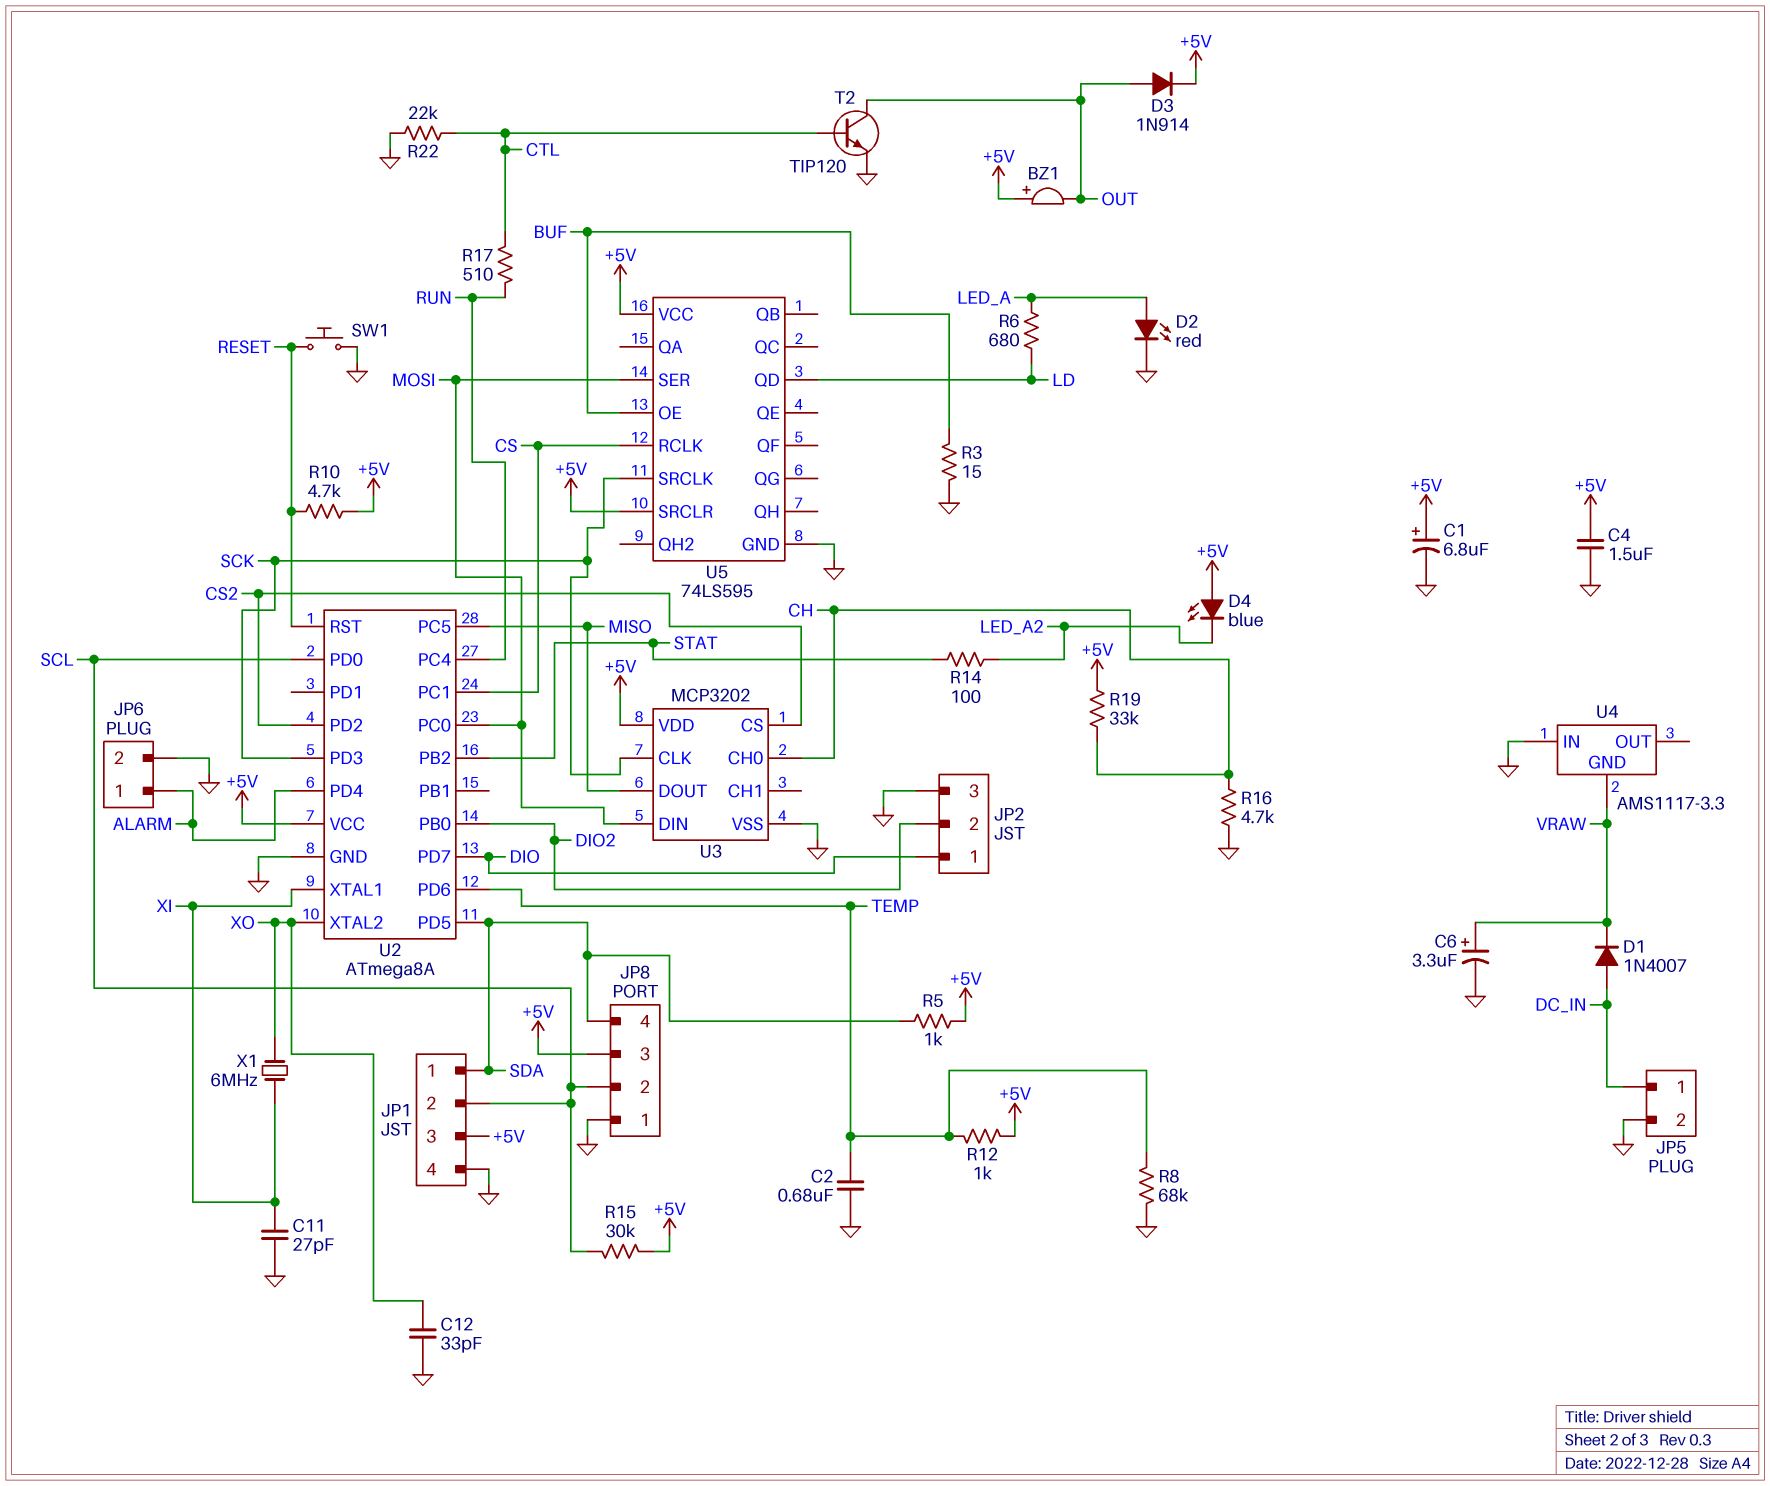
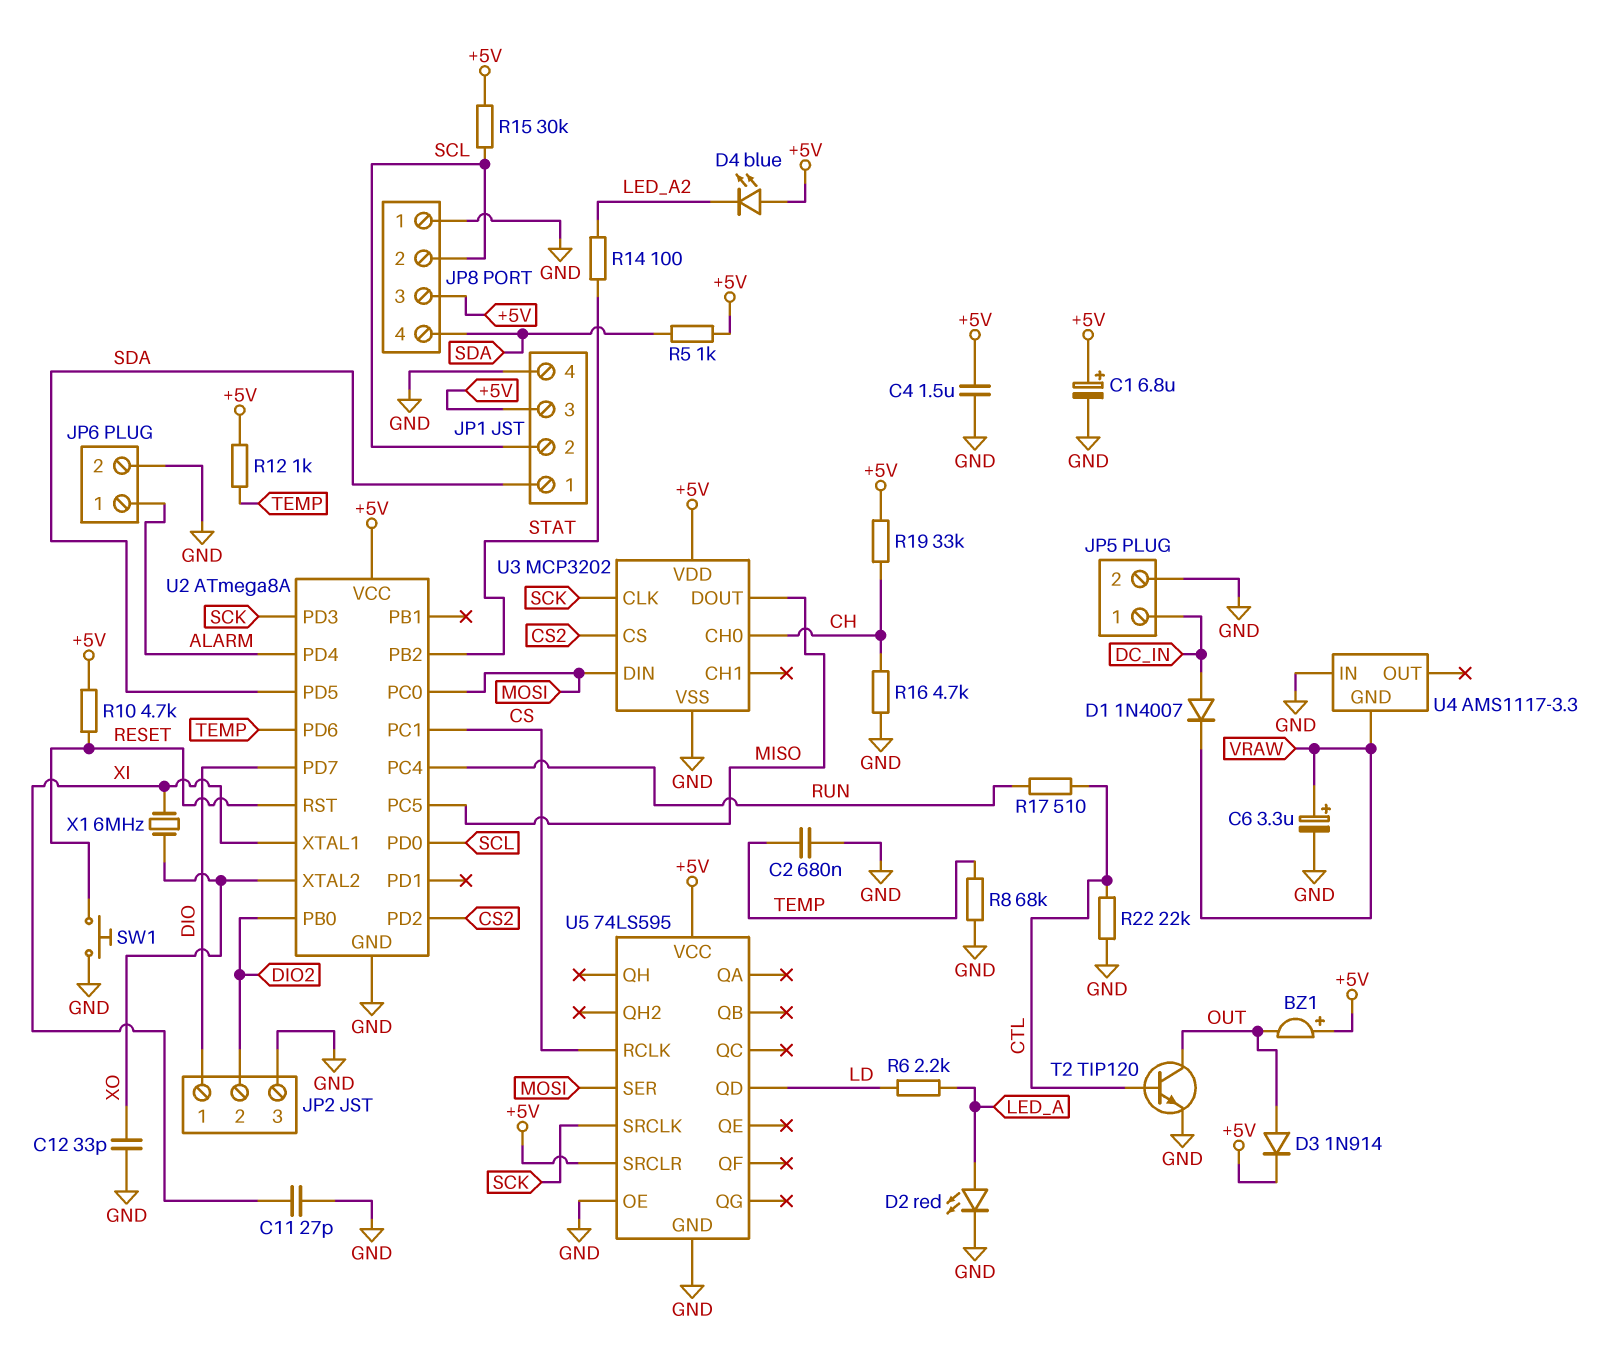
R3: 15 (BUF, GND) -> none
R6: 680 (LD, LED_A) -> 2.2k (LD, LED_A)
U5 pin OE: BUF -> GND

